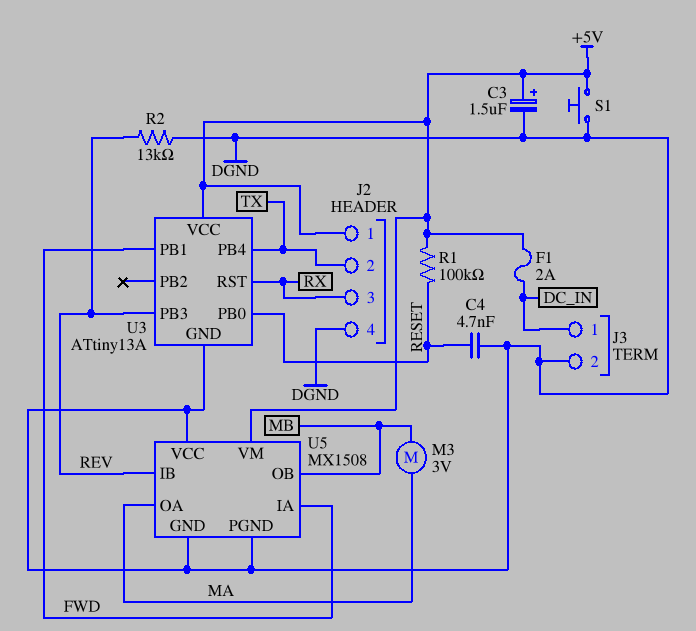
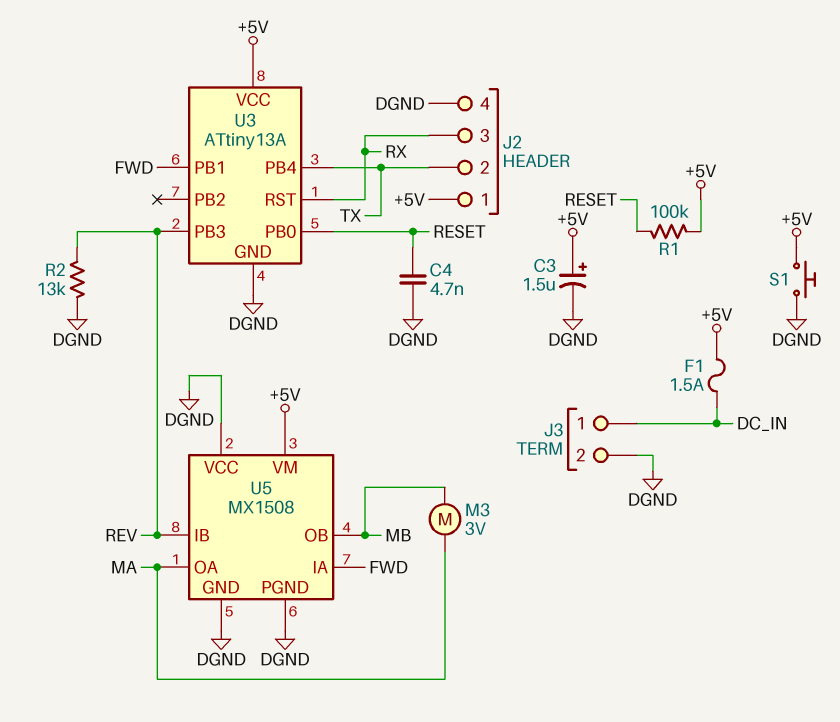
F1: 2A (+5V, DC_IN) -> 1.5A (+5V, DC_IN)

